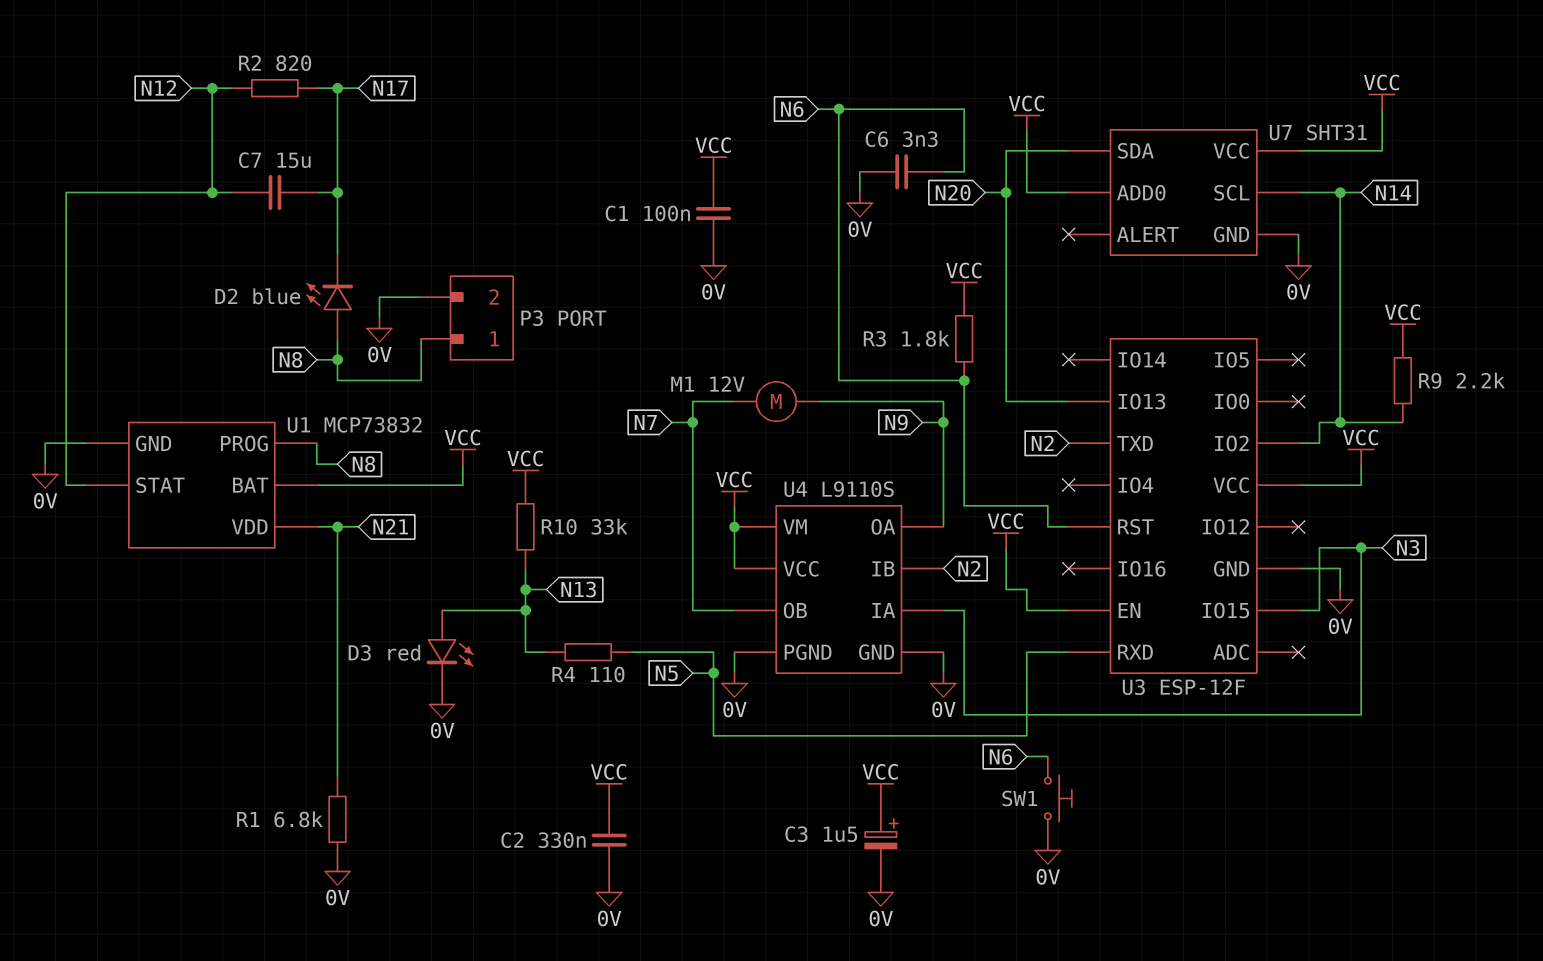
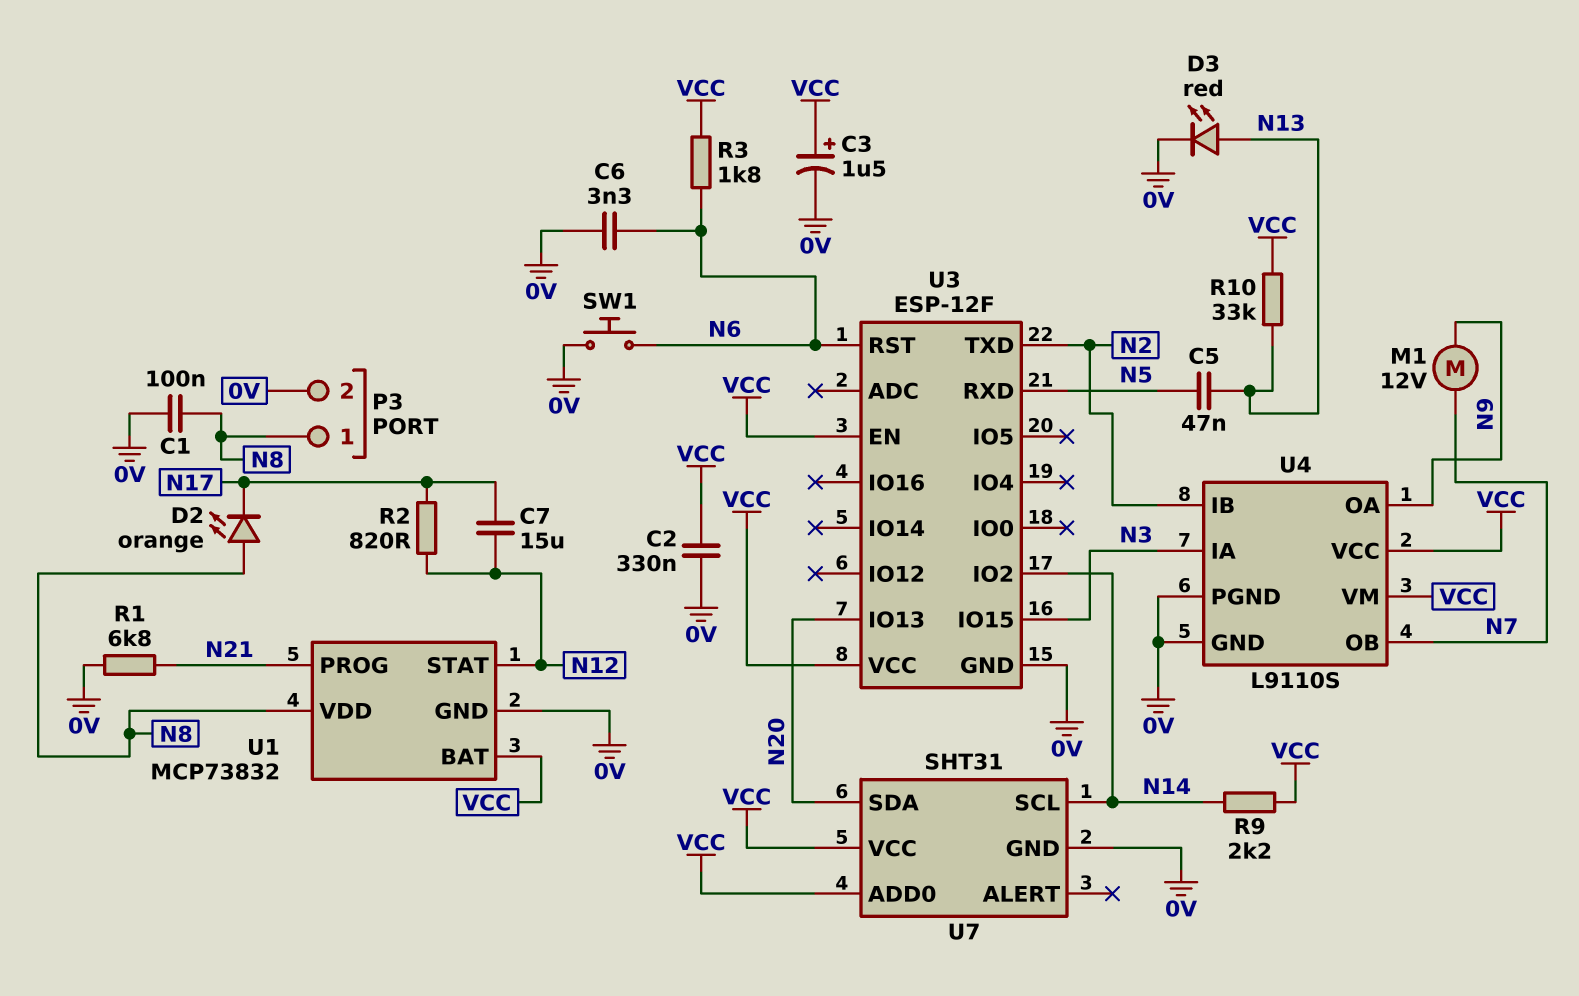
C1: 100nF (0V, VCC) -> 100nF (0V, N8)
C5: none -> 47nF (N5, N13)
D2: LED blue (A N8, K N17) -> LED orange (A N8, K N17)
R4: 110 (N5, N13) -> none
U1 pin PROG: N8 -> N21
U1 pin VDD: N21 -> N8

